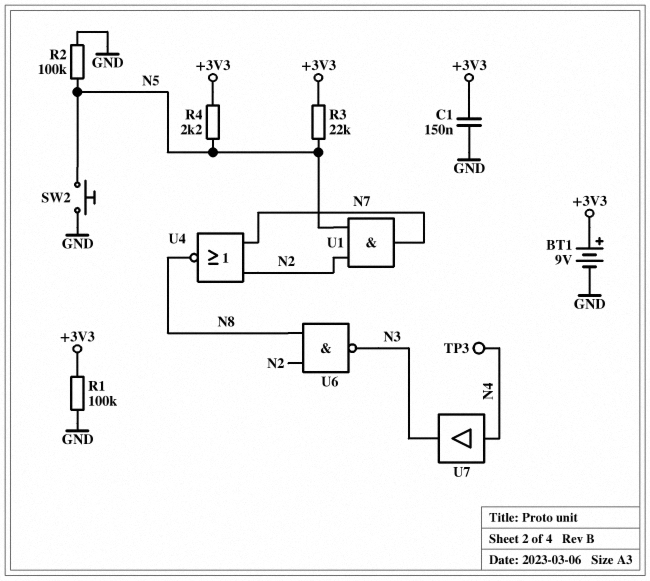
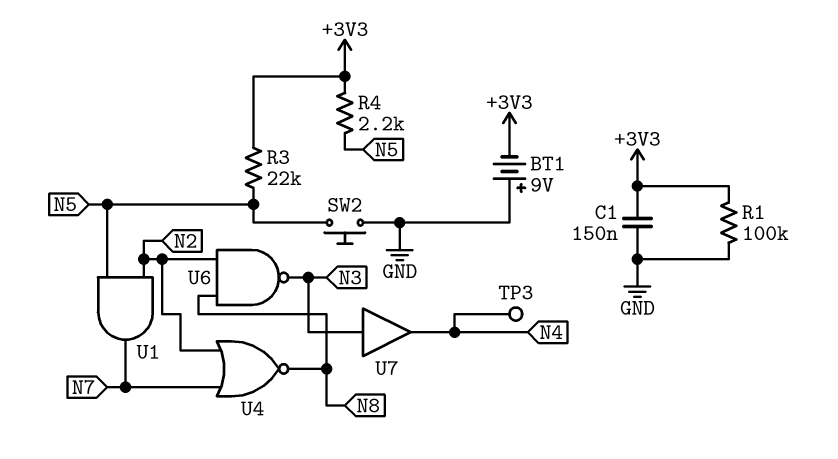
BT1: 9V (plus +3V3, minus GND) -> 9V (plus GND, minus +3V3)
R2: 100k (GND, N5) -> none
U7: buffer (in N4, out N3) -> buffer (in N3, out N4)

